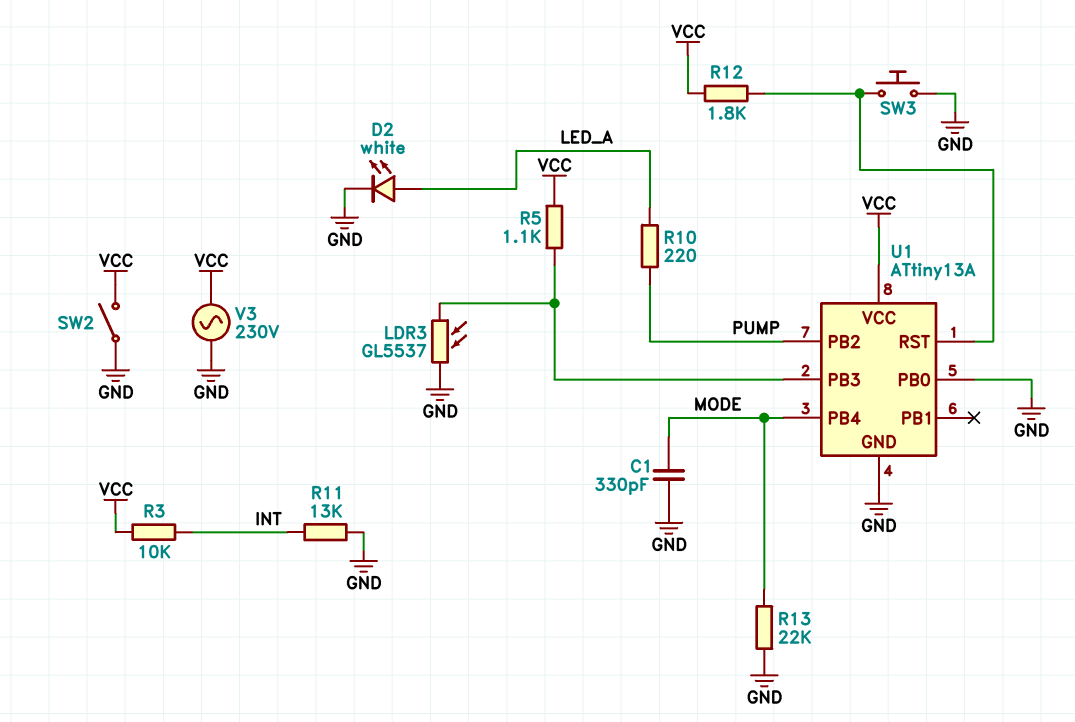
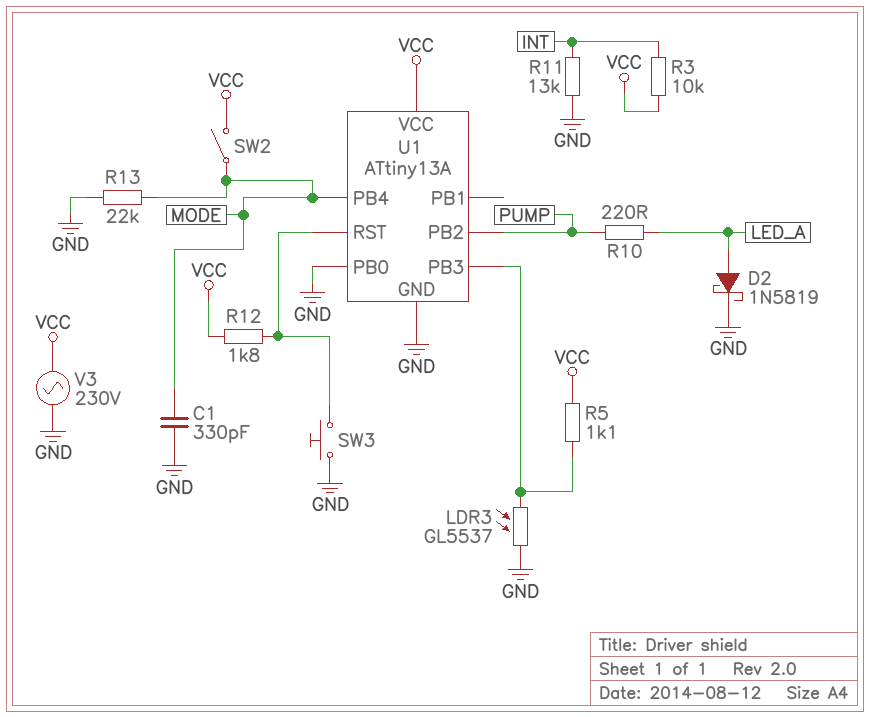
D2: LED white (A LED_A, K GND) -> schottky 1N5819 (A LED_A, K GND)
SW2: switch (GND, VCC) -> switch (MODE, VCC)

